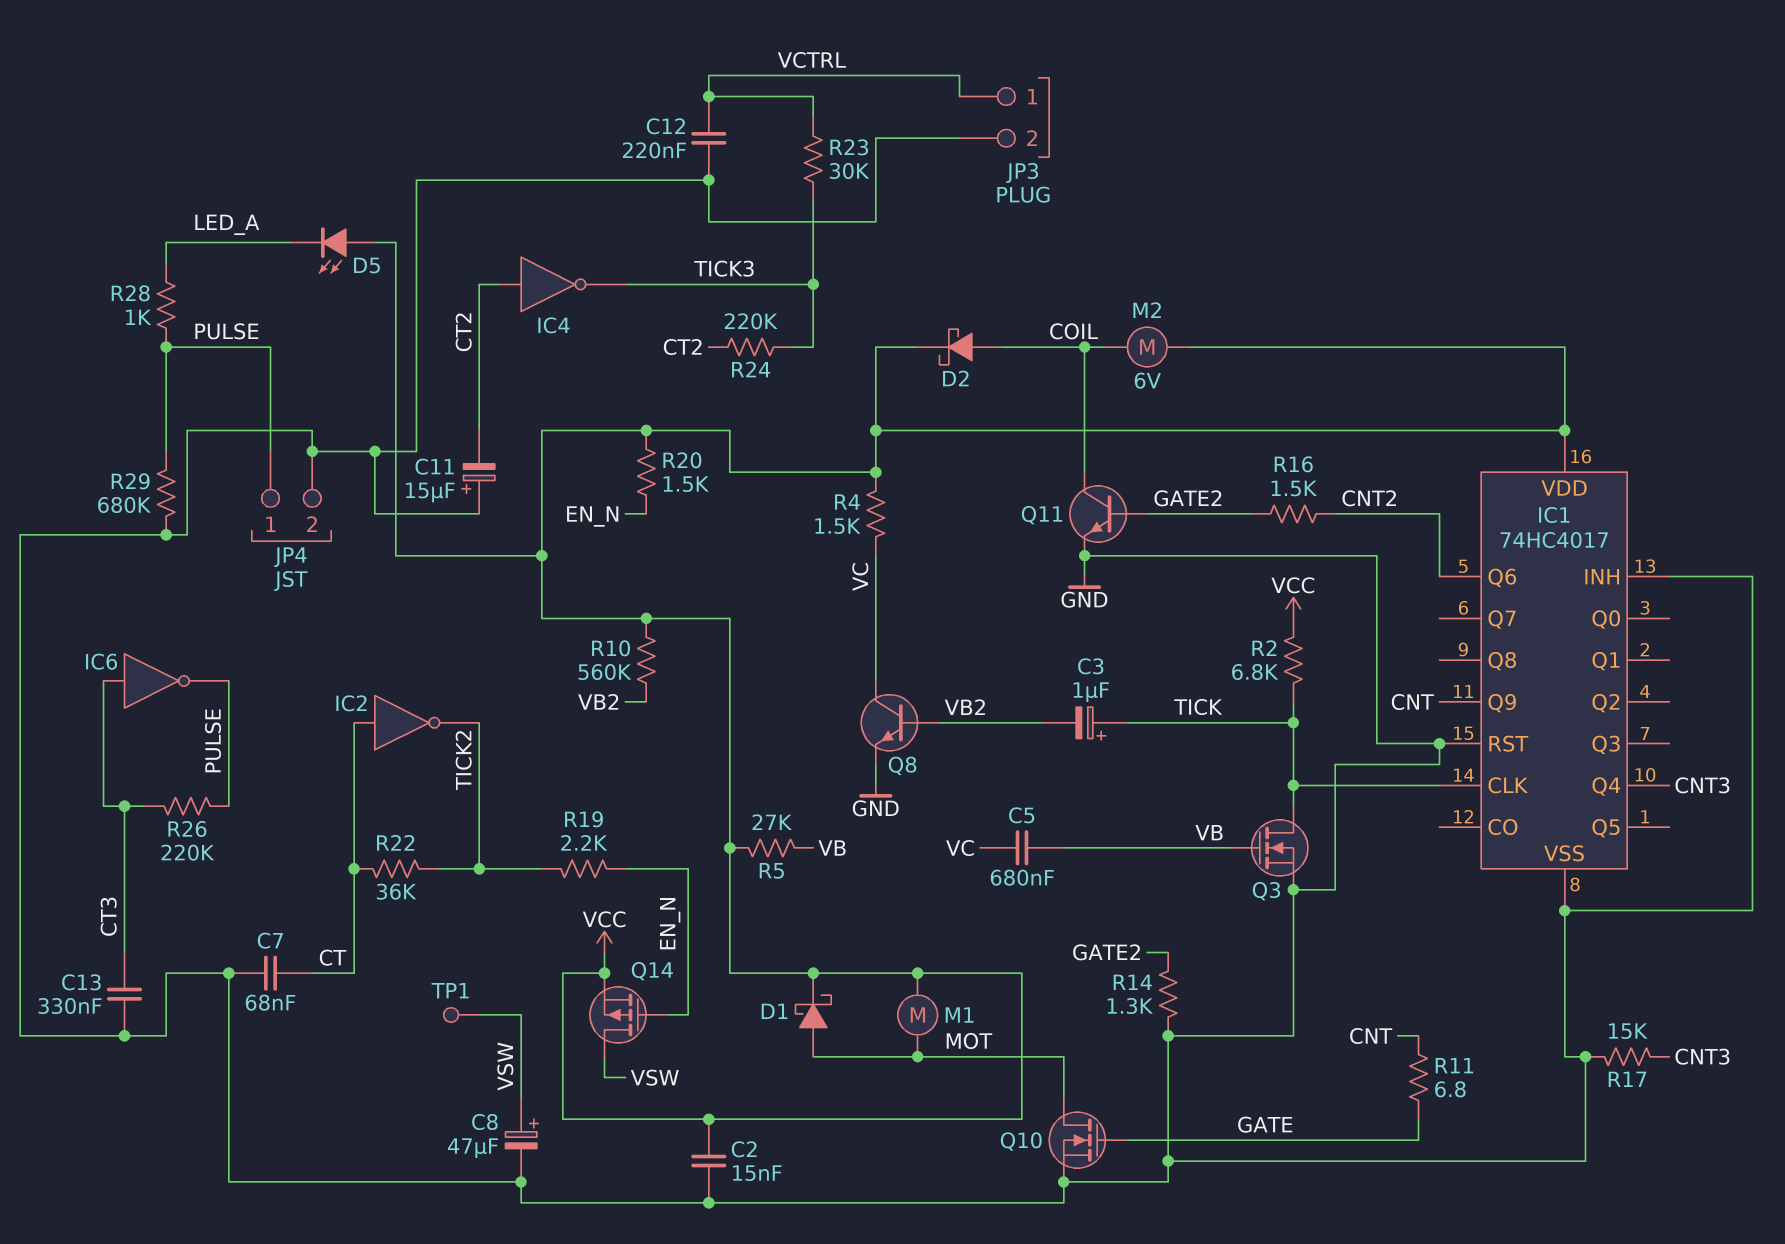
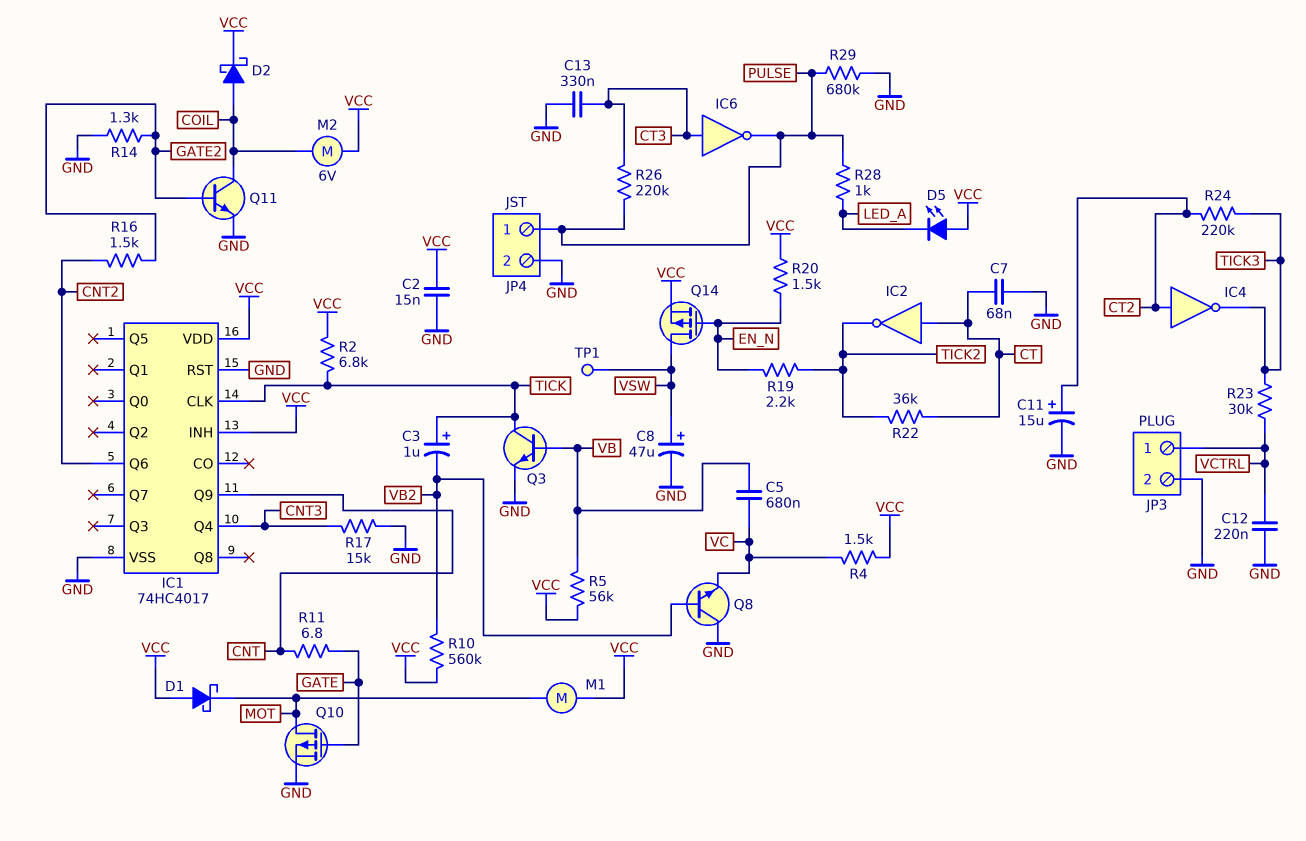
C11: 15uF (plus GND, minus CT2) -> 15uF (plus CT2, minus GND)
D1: schottky (A MOT, K VCC) -> schottky (A VCC, K MOT)
IC1 pin INH: GND -> VCC
Q3: NMOS (G VB, D TICK, S GND) -> NPN (B VB, C TICK, E GND)
Q8: NPN (B VB2, C VC, E GND) -> NPN (B VB2, C GND, E VC)
Q10: NMOS (G GATE, D MOT, S GND) -> PMOS (G GATE, D MOT, S GND)
R5: 27k (VB, VCC) -> 56k (VB, VCC)

